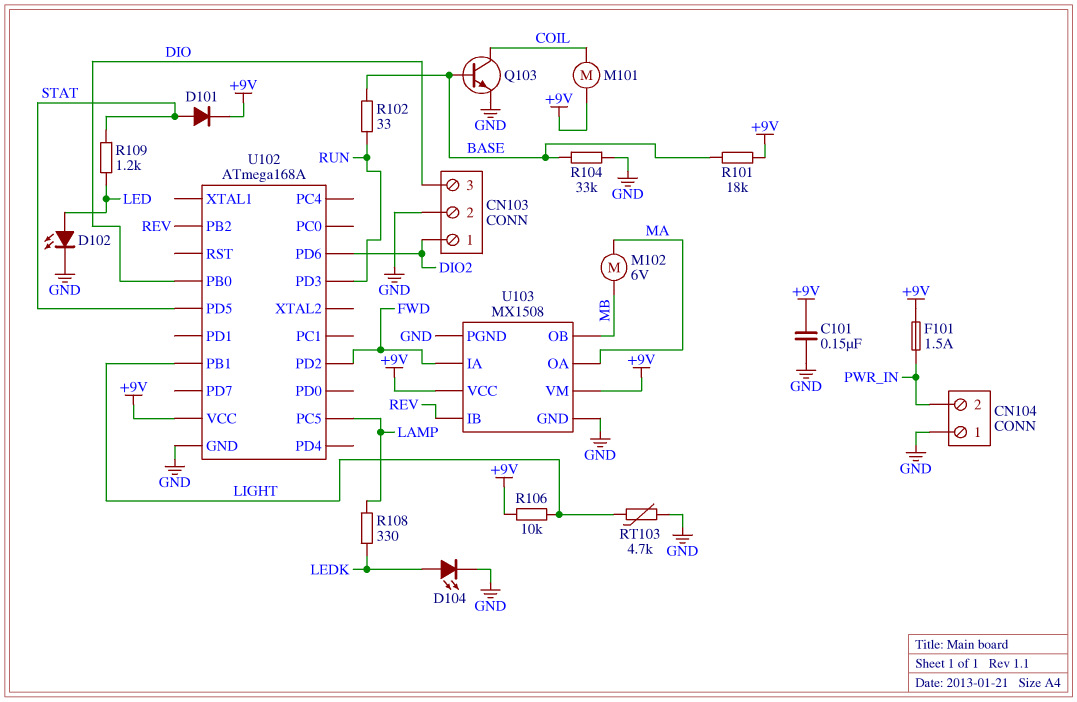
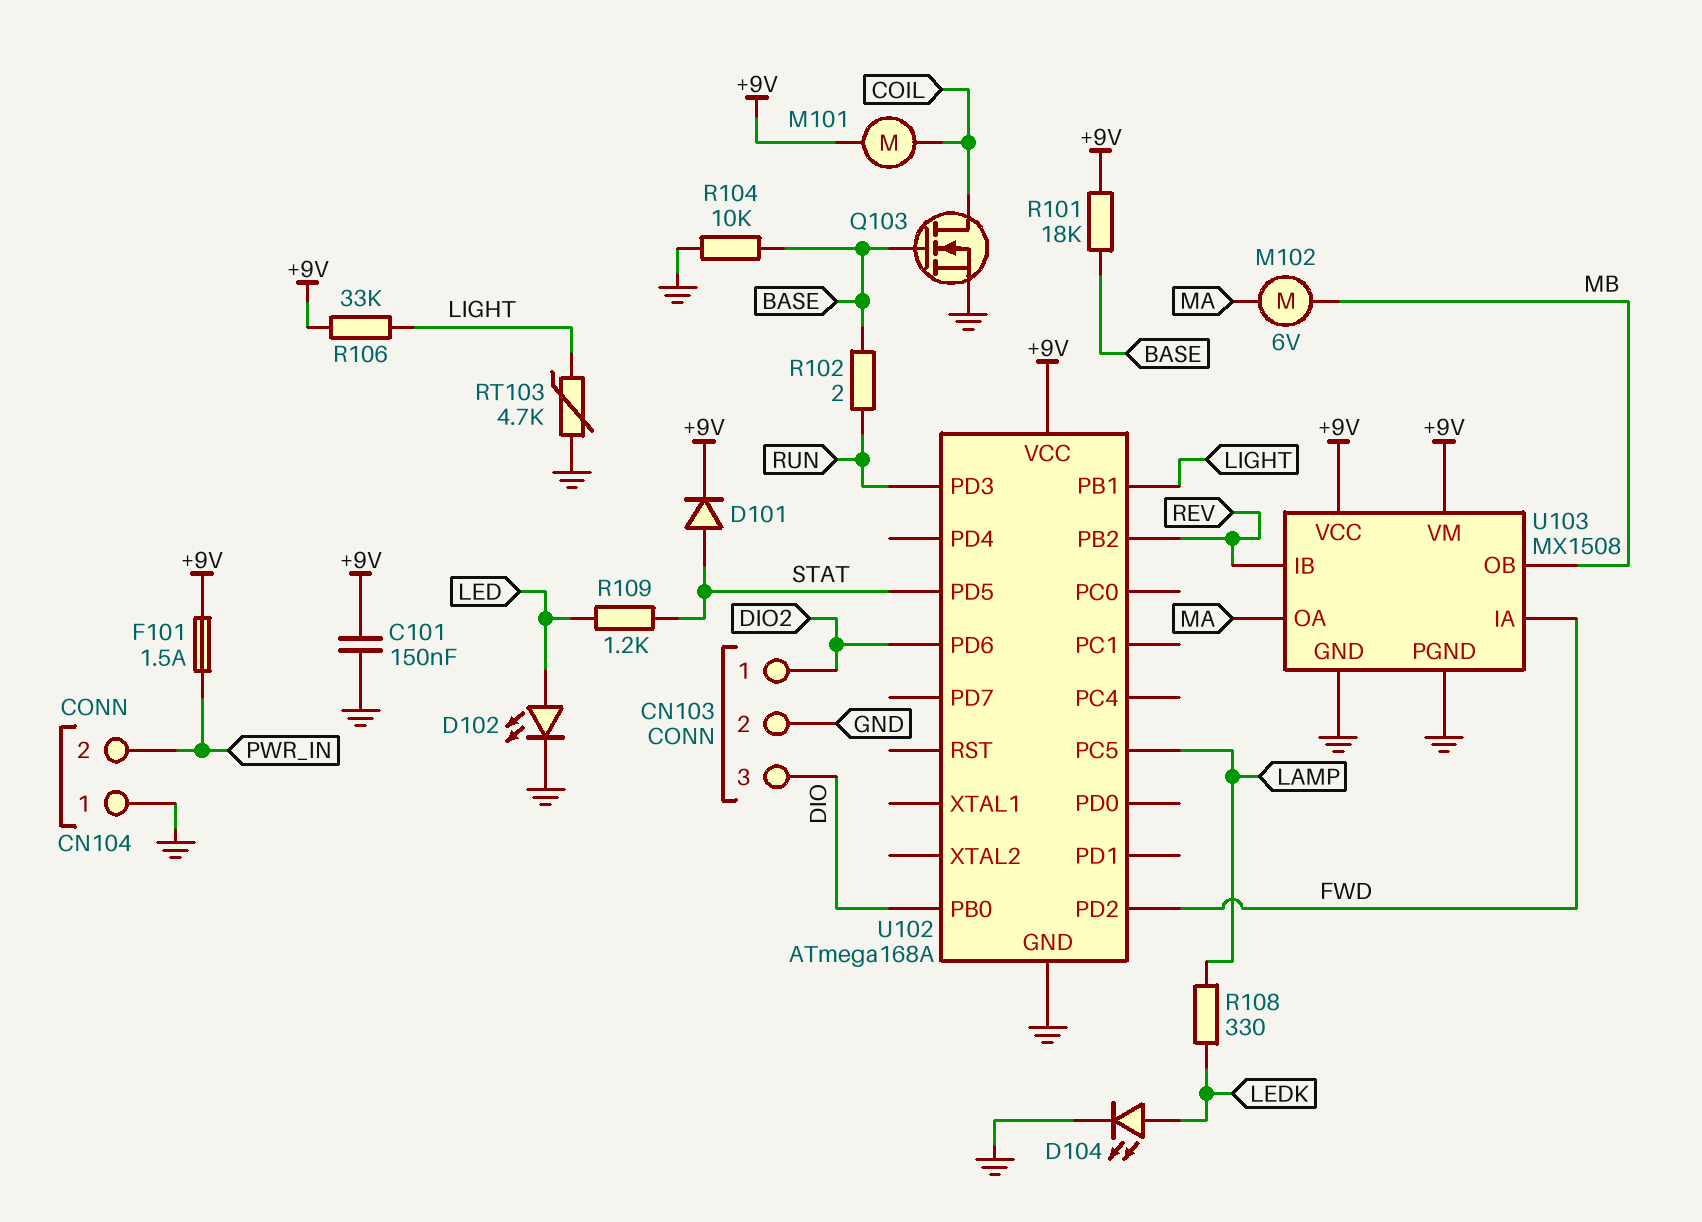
Q103: NPN (B BASE, C COIL, E GND) -> NMOS (G BASE, D COIL, S GND)
R102: 33 (BASE, RUN) -> 2 (BASE, RUN)
R104: 33k (BASE, GND) -> 10k (BASE, GND)
R106: 10k (+9V, LIGHT) -> 33k (+9V, LIGHT)

